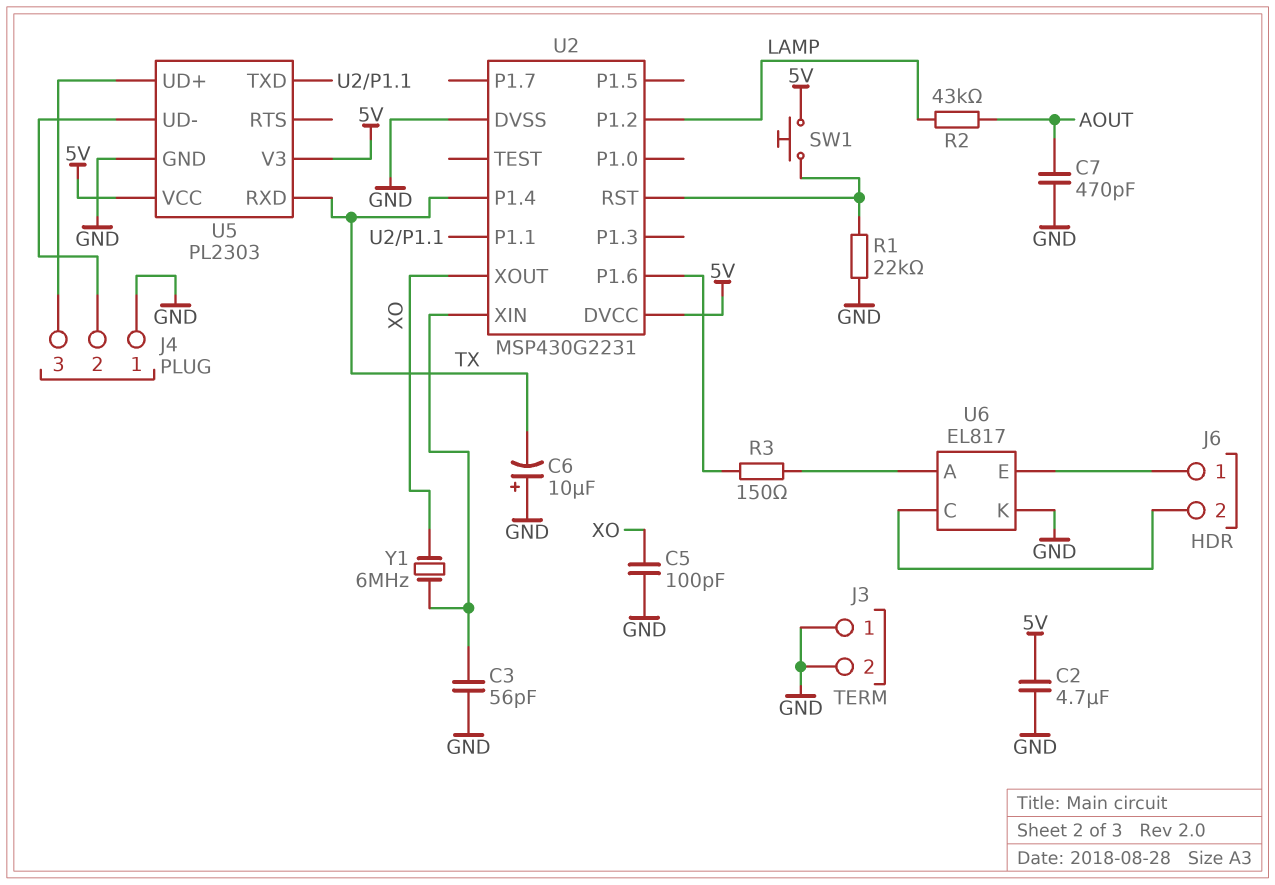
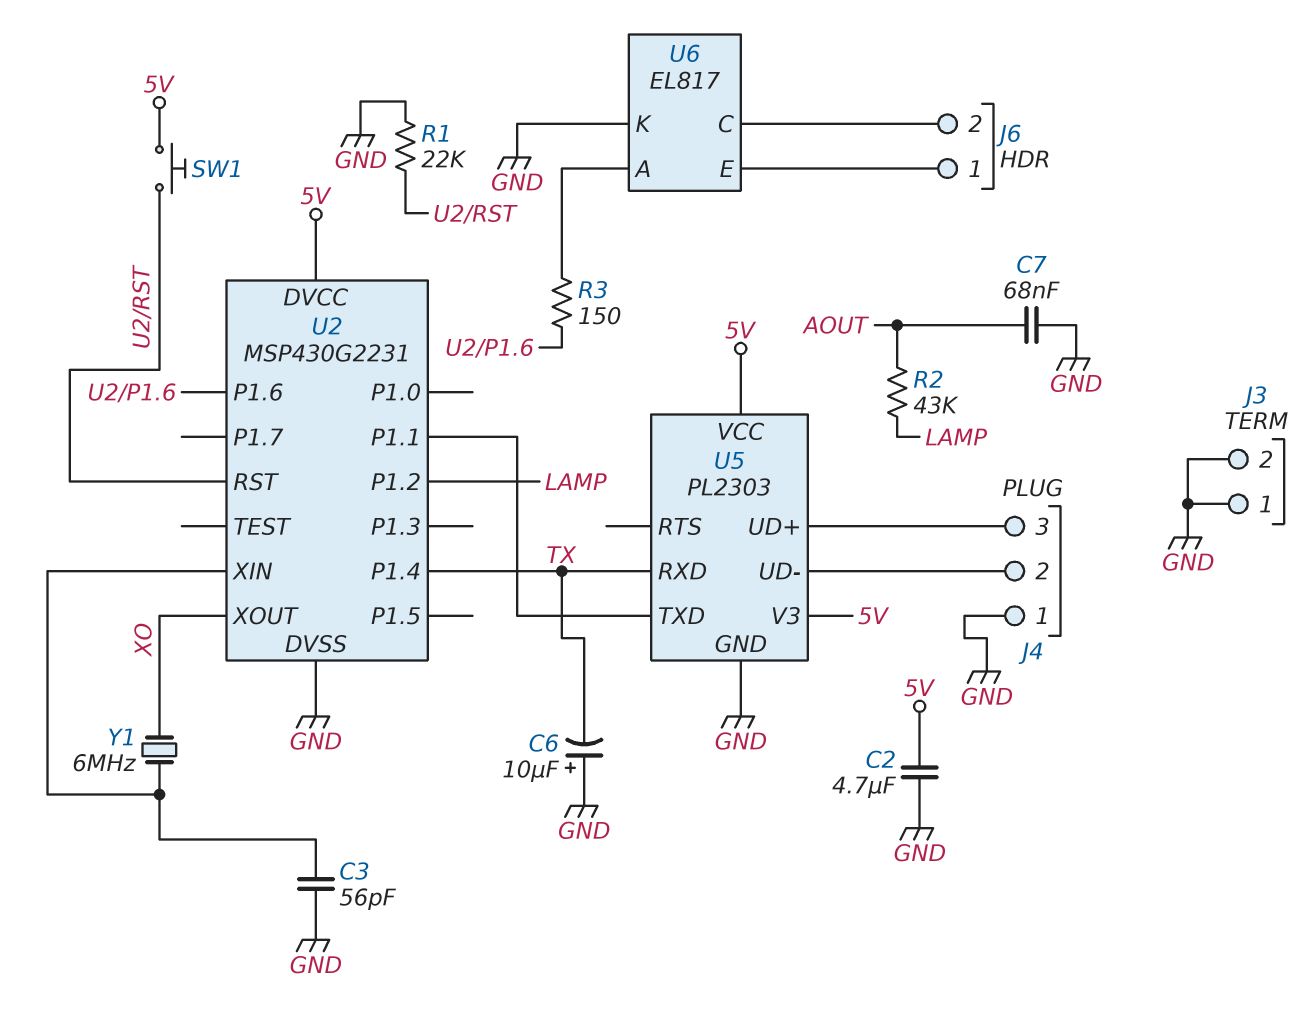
C5: 100pF (GND, XO) -> none
C7: 470pF (AOUT, GND) -> 68nF (AOUT, GND)

